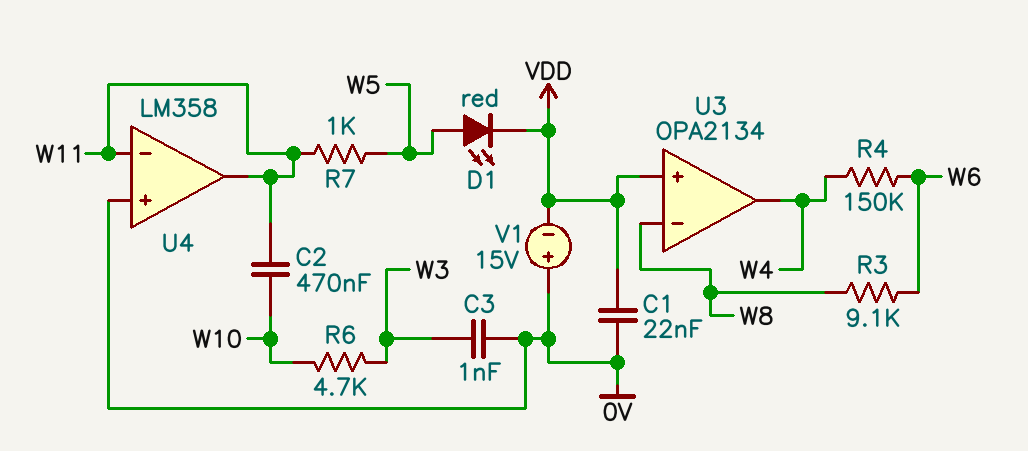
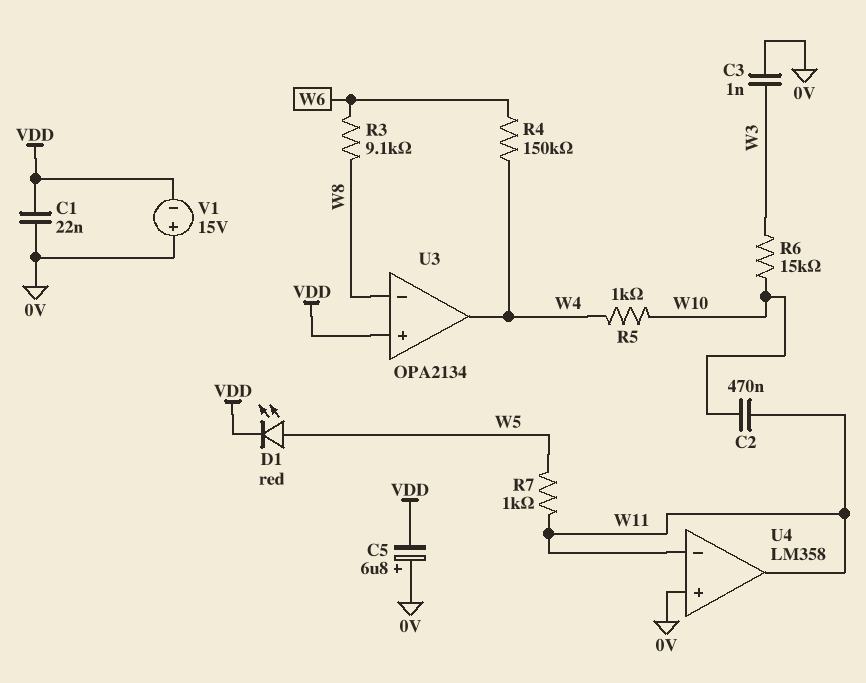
C5: none -> 6.8uF (plus 0V, minus VDD)
R5: none -> 1k (W4, W10)
R6: 4.7k (W3, W10) -> 15k (W3, W10)

